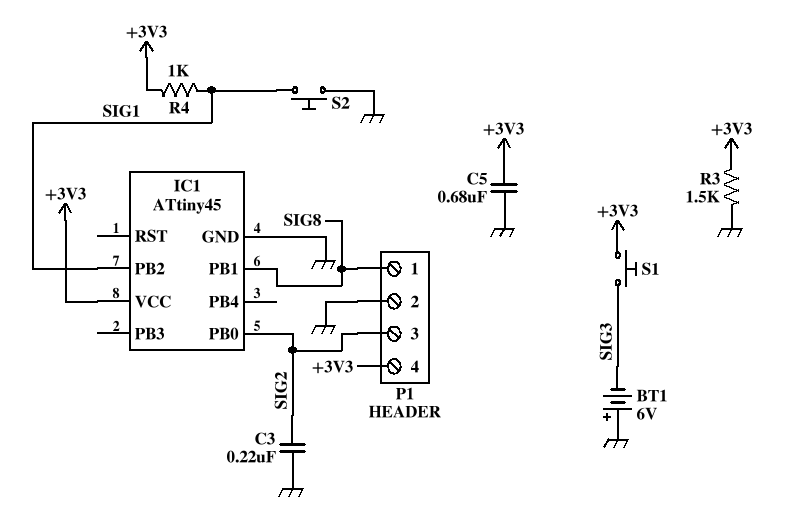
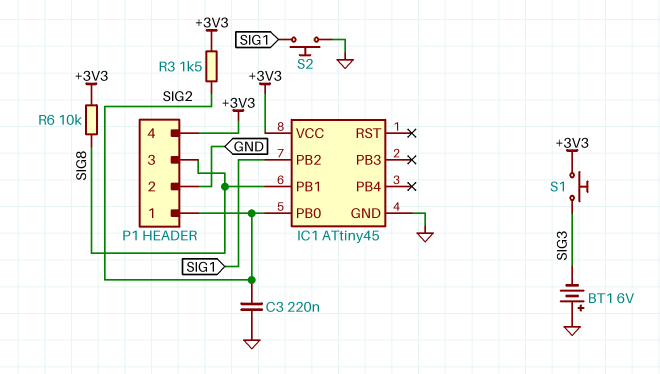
C5: 680nF (+3V3, GND) -> none
P1 pin 1: SIG8 -> SIG2
P1 pin 3: SIG2 -> SIG8
R3: 1.5k (+3V3, GND) -> 1.5k (+3V3, SIG2)
R4: 1k (+3V3, SIG1) -> none
R6: none -> 10k (+3V3, SIG8)

